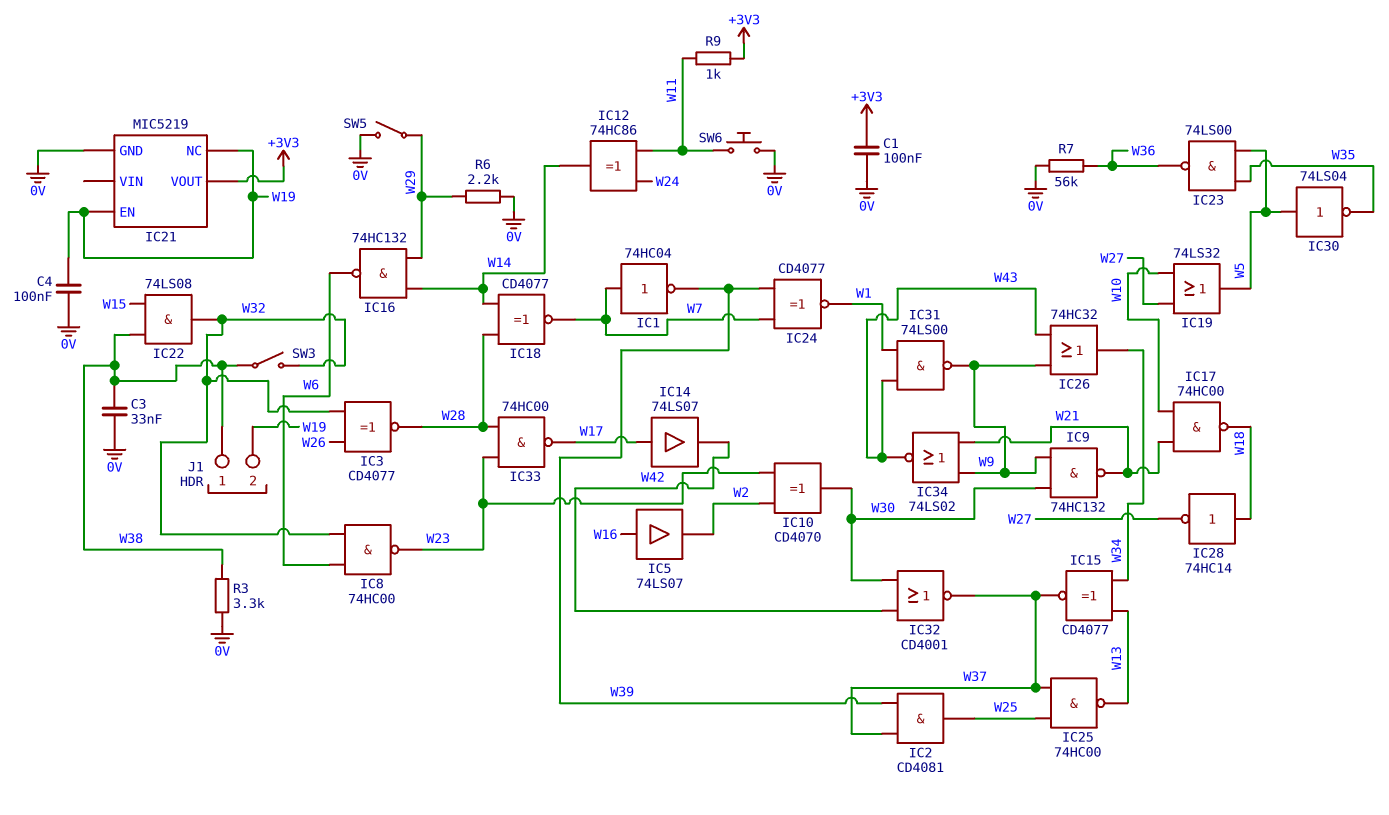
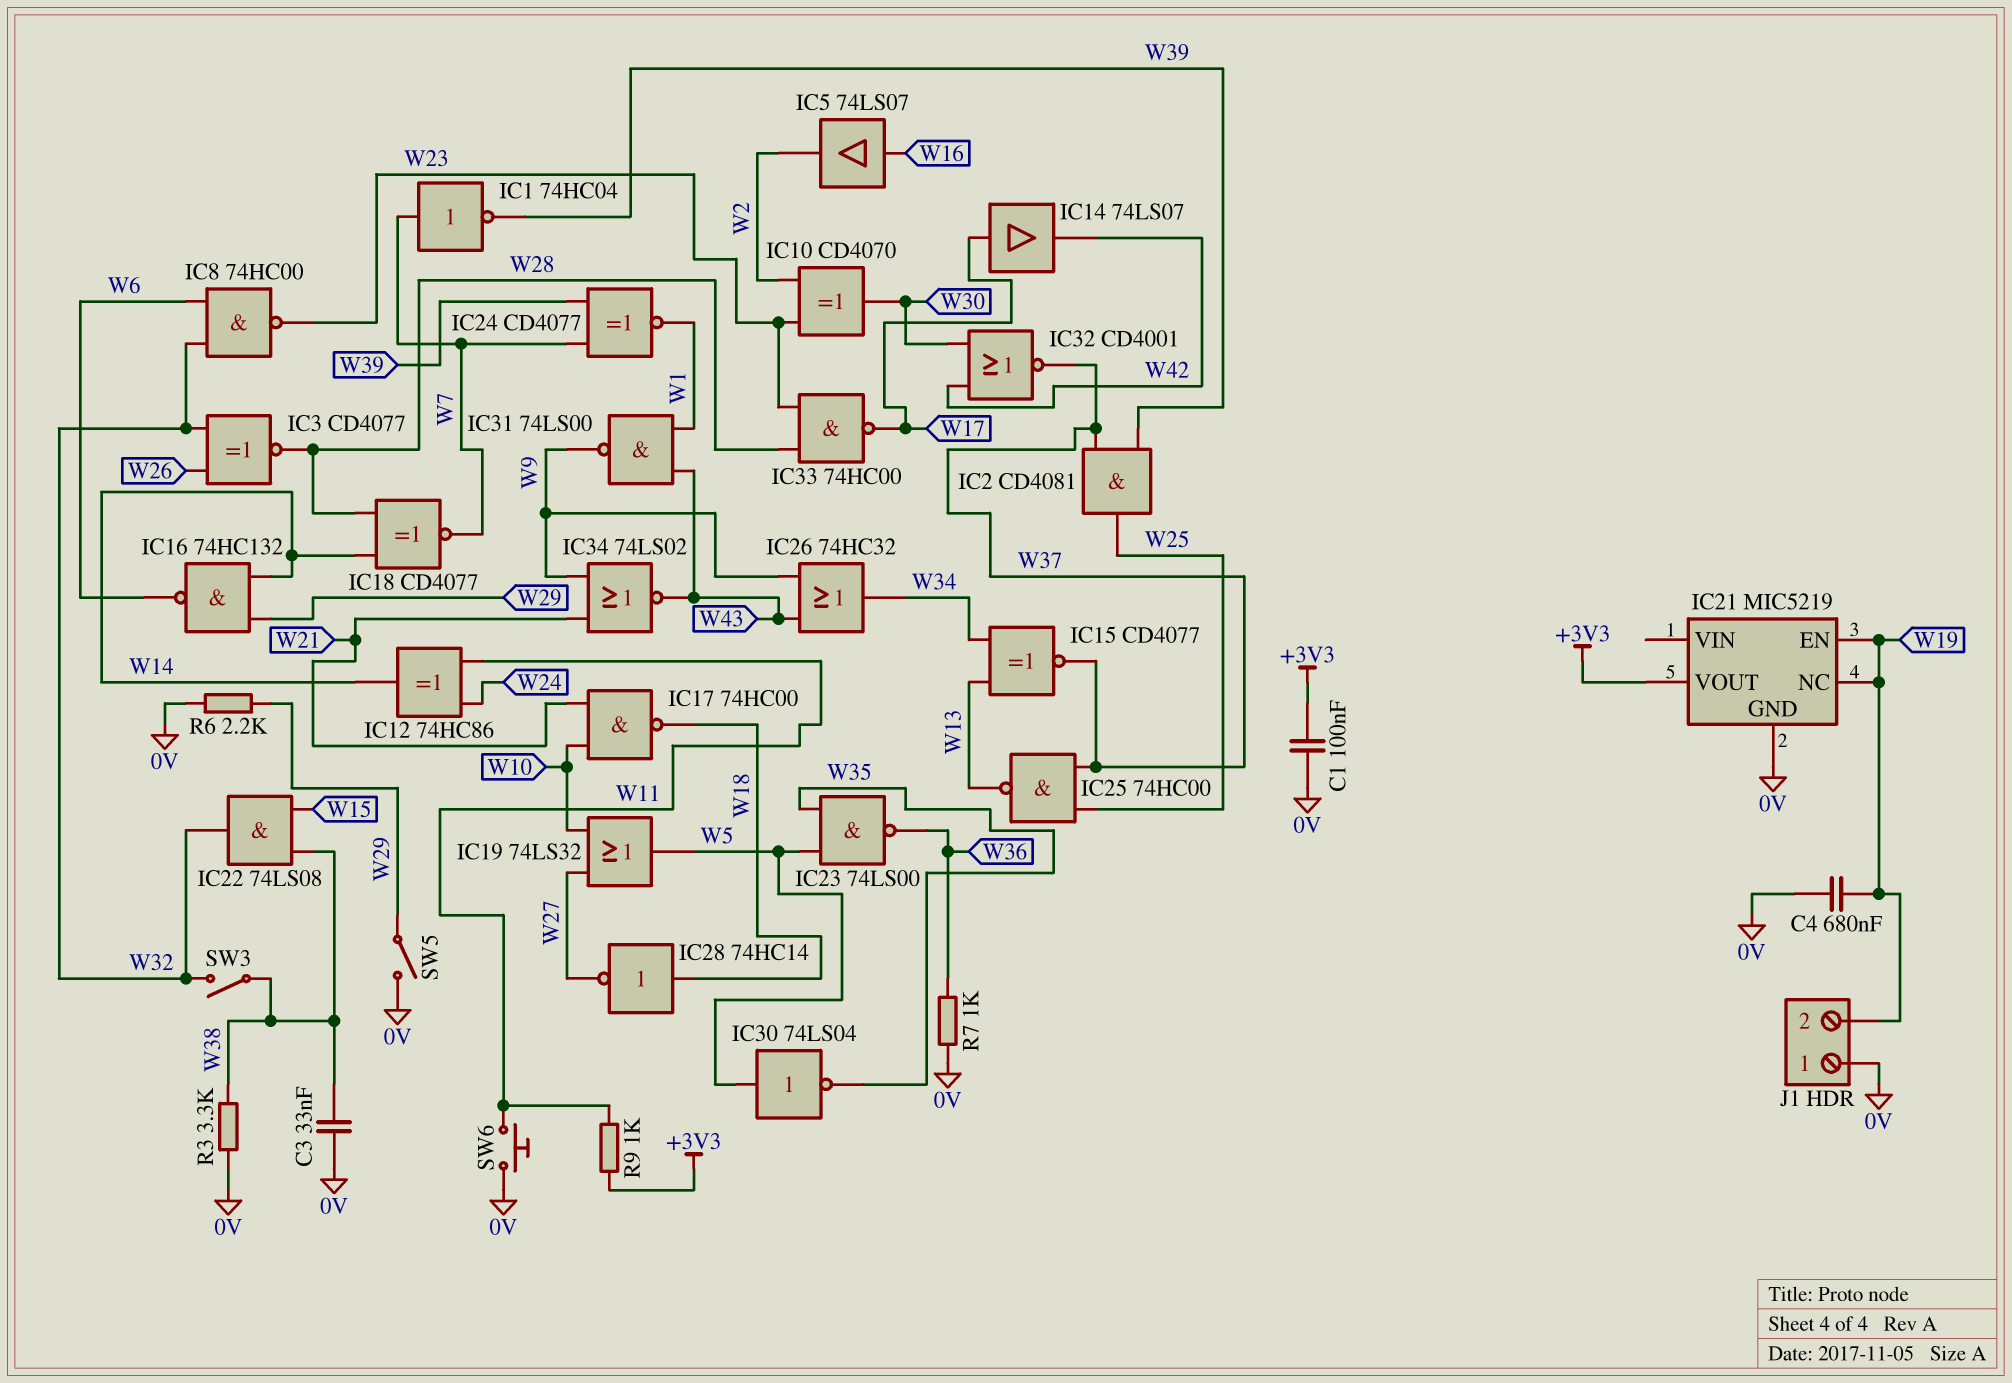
C4: 100nF (0V, W19) -> 680nF (0V, W19)
IC9: NAND 74HC132 (in W9, in W30, out W21) -> none
J1 pin 1: W38 -> 0V
R7: 56k (0V, W36) -> 1k (0V, W36)

